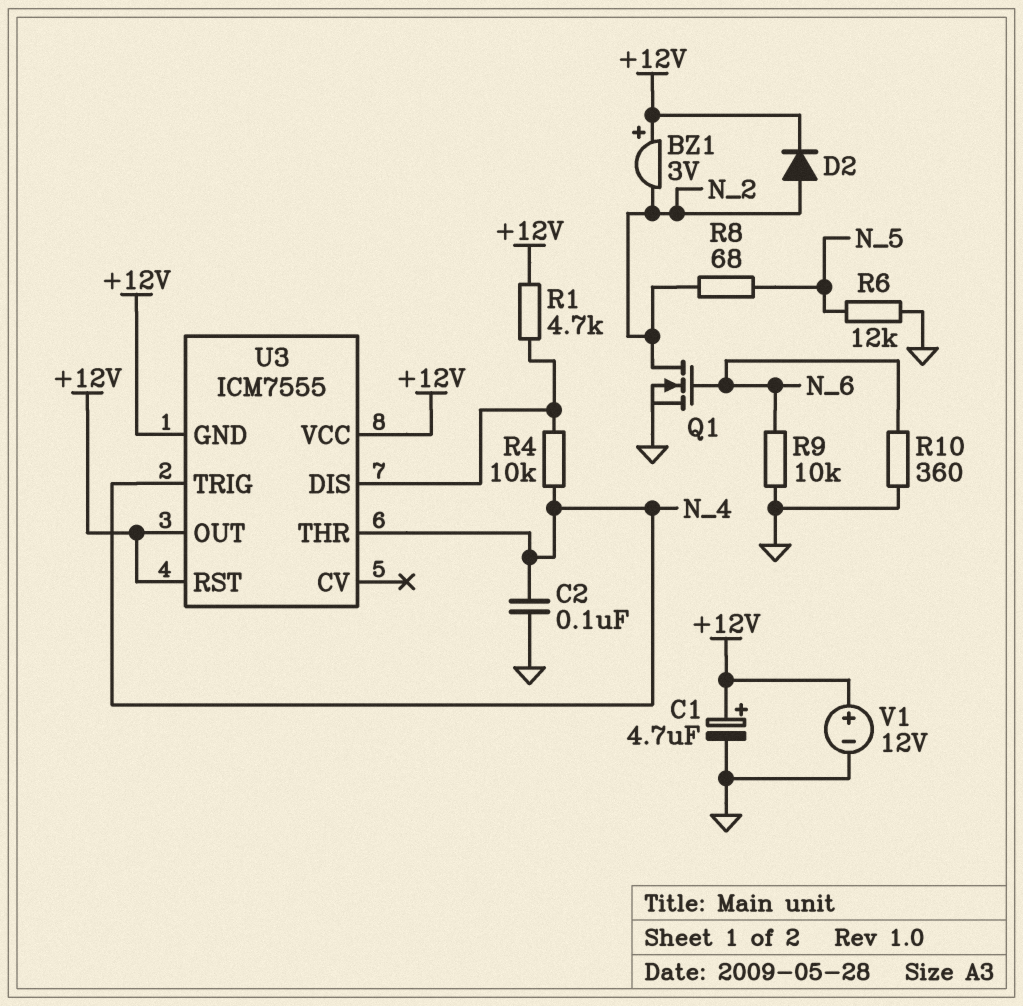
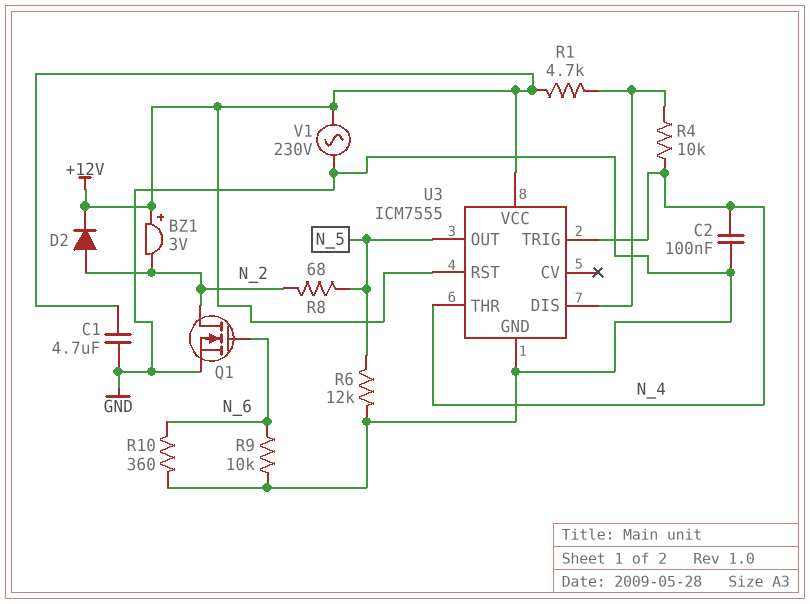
C1: 4.7uF (plus +12V, minus GND) -> 4.7uF (+12V, GND)
U3 pin GND: +12V -> GND
U3 pin OUT: +12V -> N_5
V1: 12V (plus +12V, minus GND) -> AC 230V (+12V, GND)

